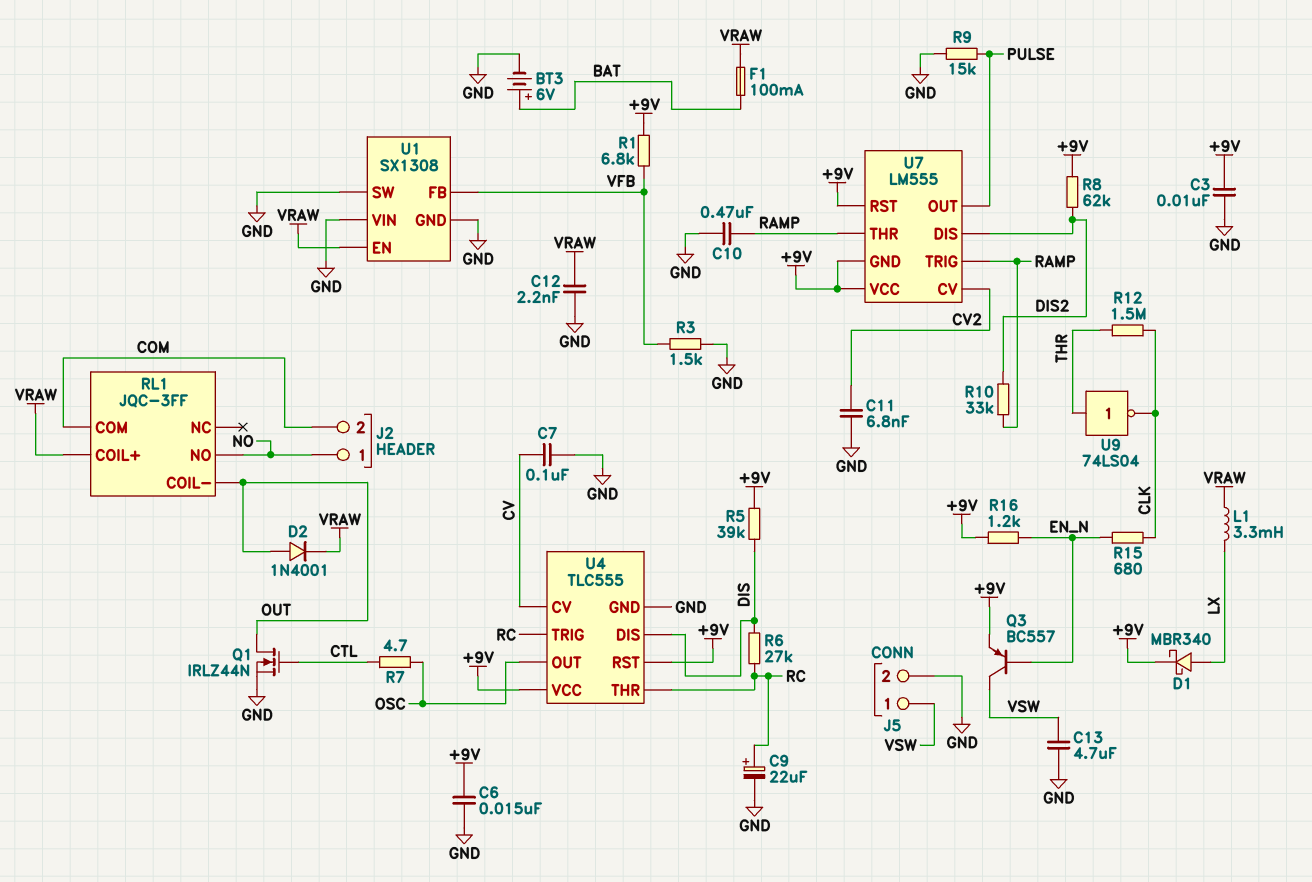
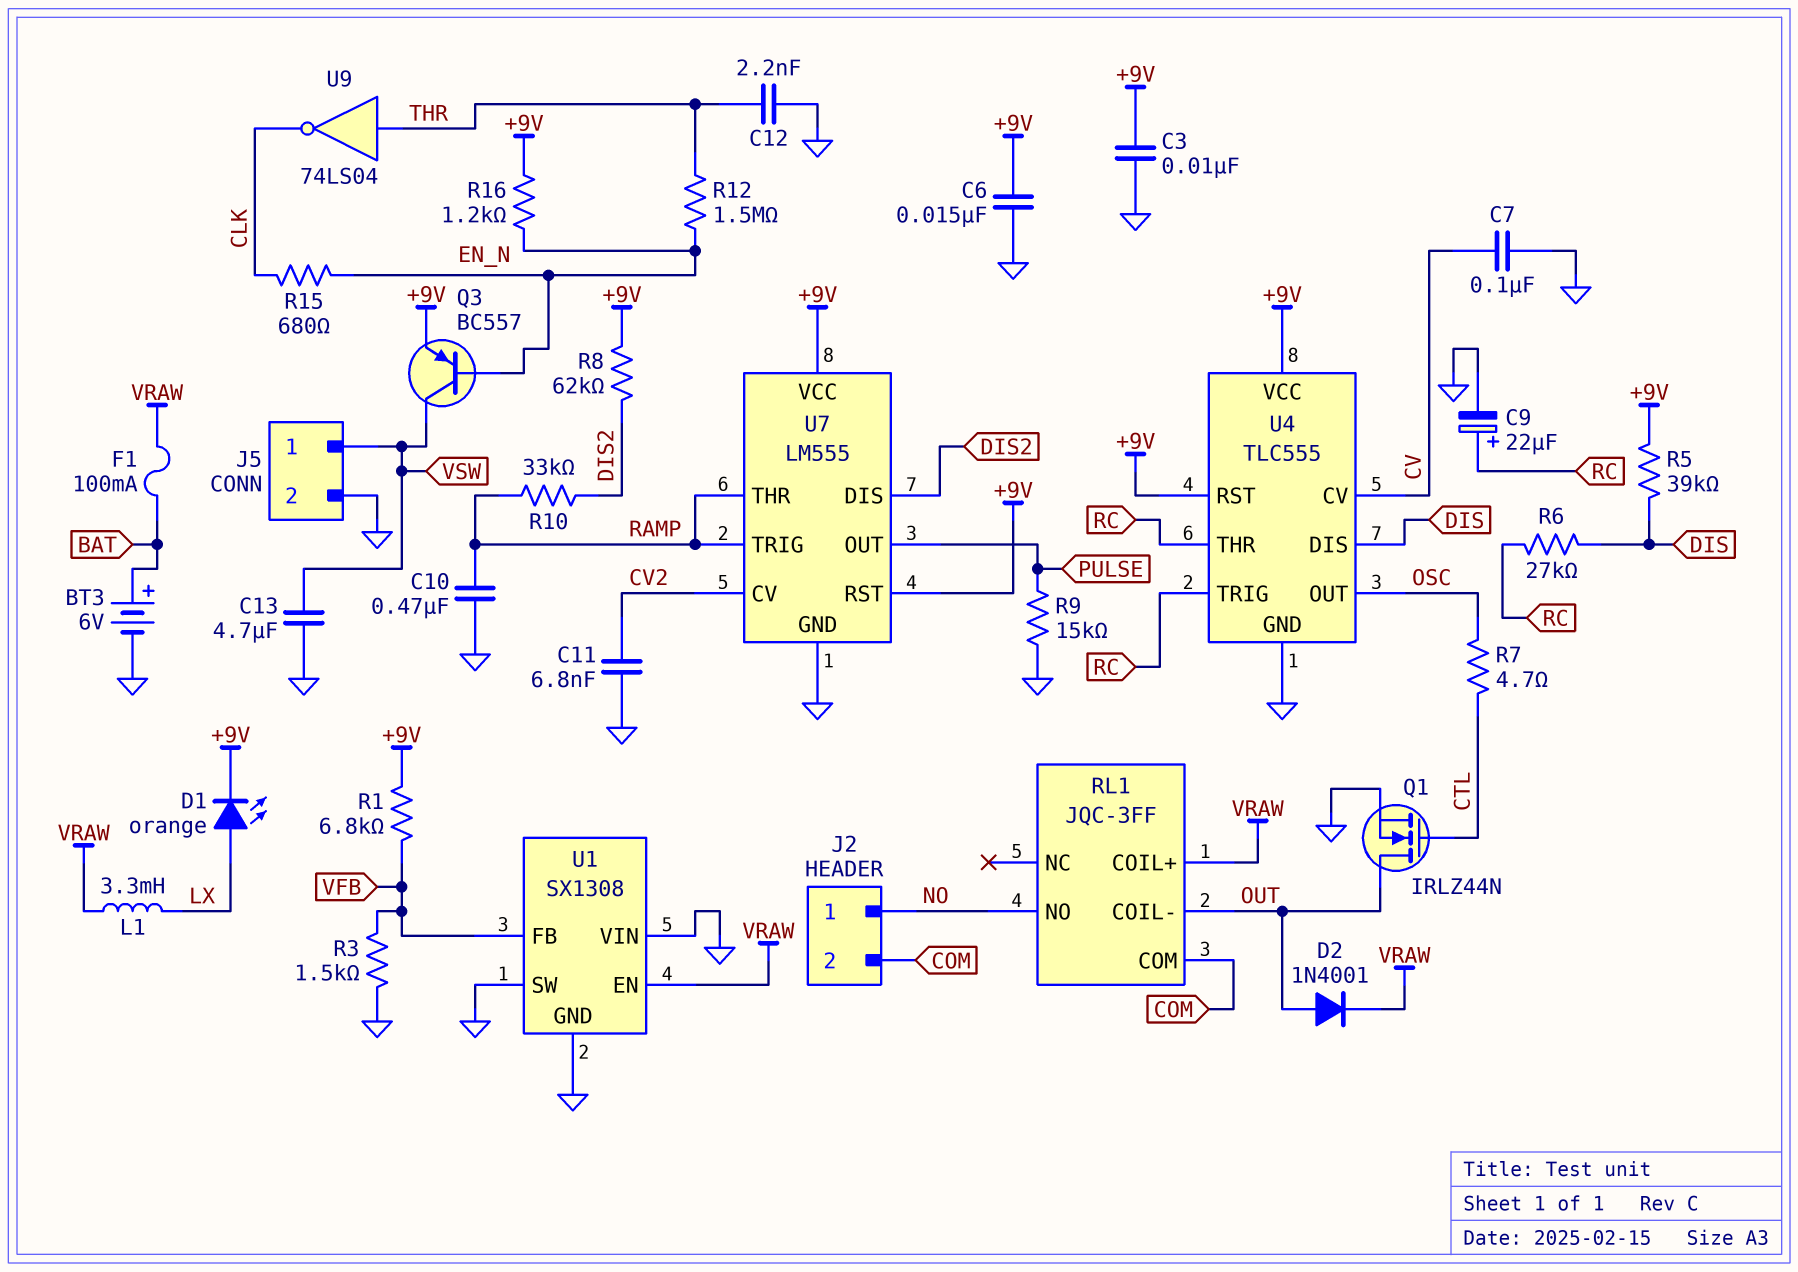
C12: 2.2nF (GND, VRAW) -> 2.2nF (GND, THR)
D1: schottky MBR340 (A LX, K +9V) -> LED orange (A LX, K +9V)
R12: 1.5M (CLK, THR) -> 1.5M (EN_N, THR)
U7 pin GND: +9V -> GND

